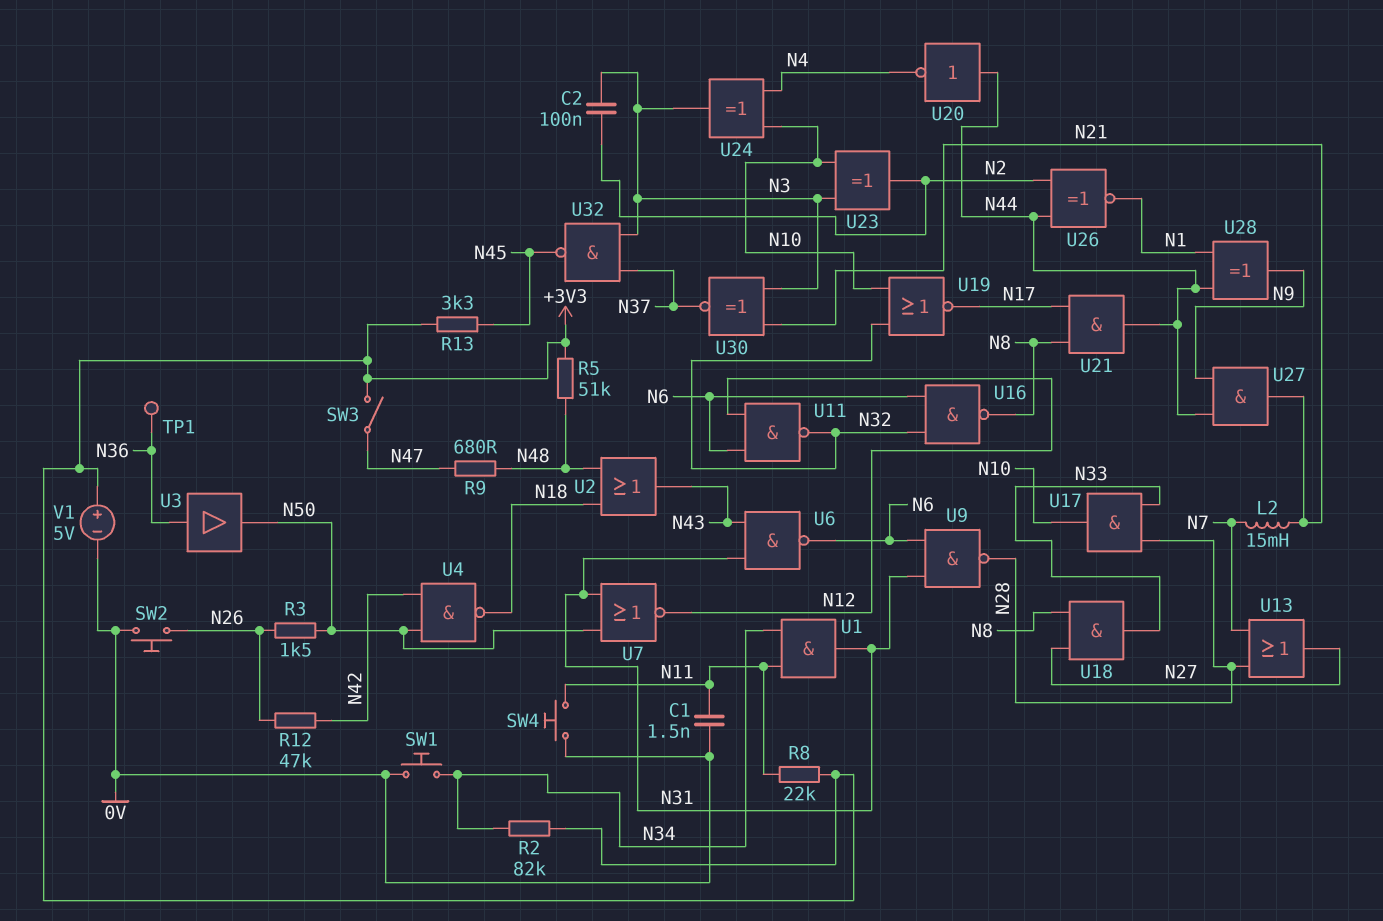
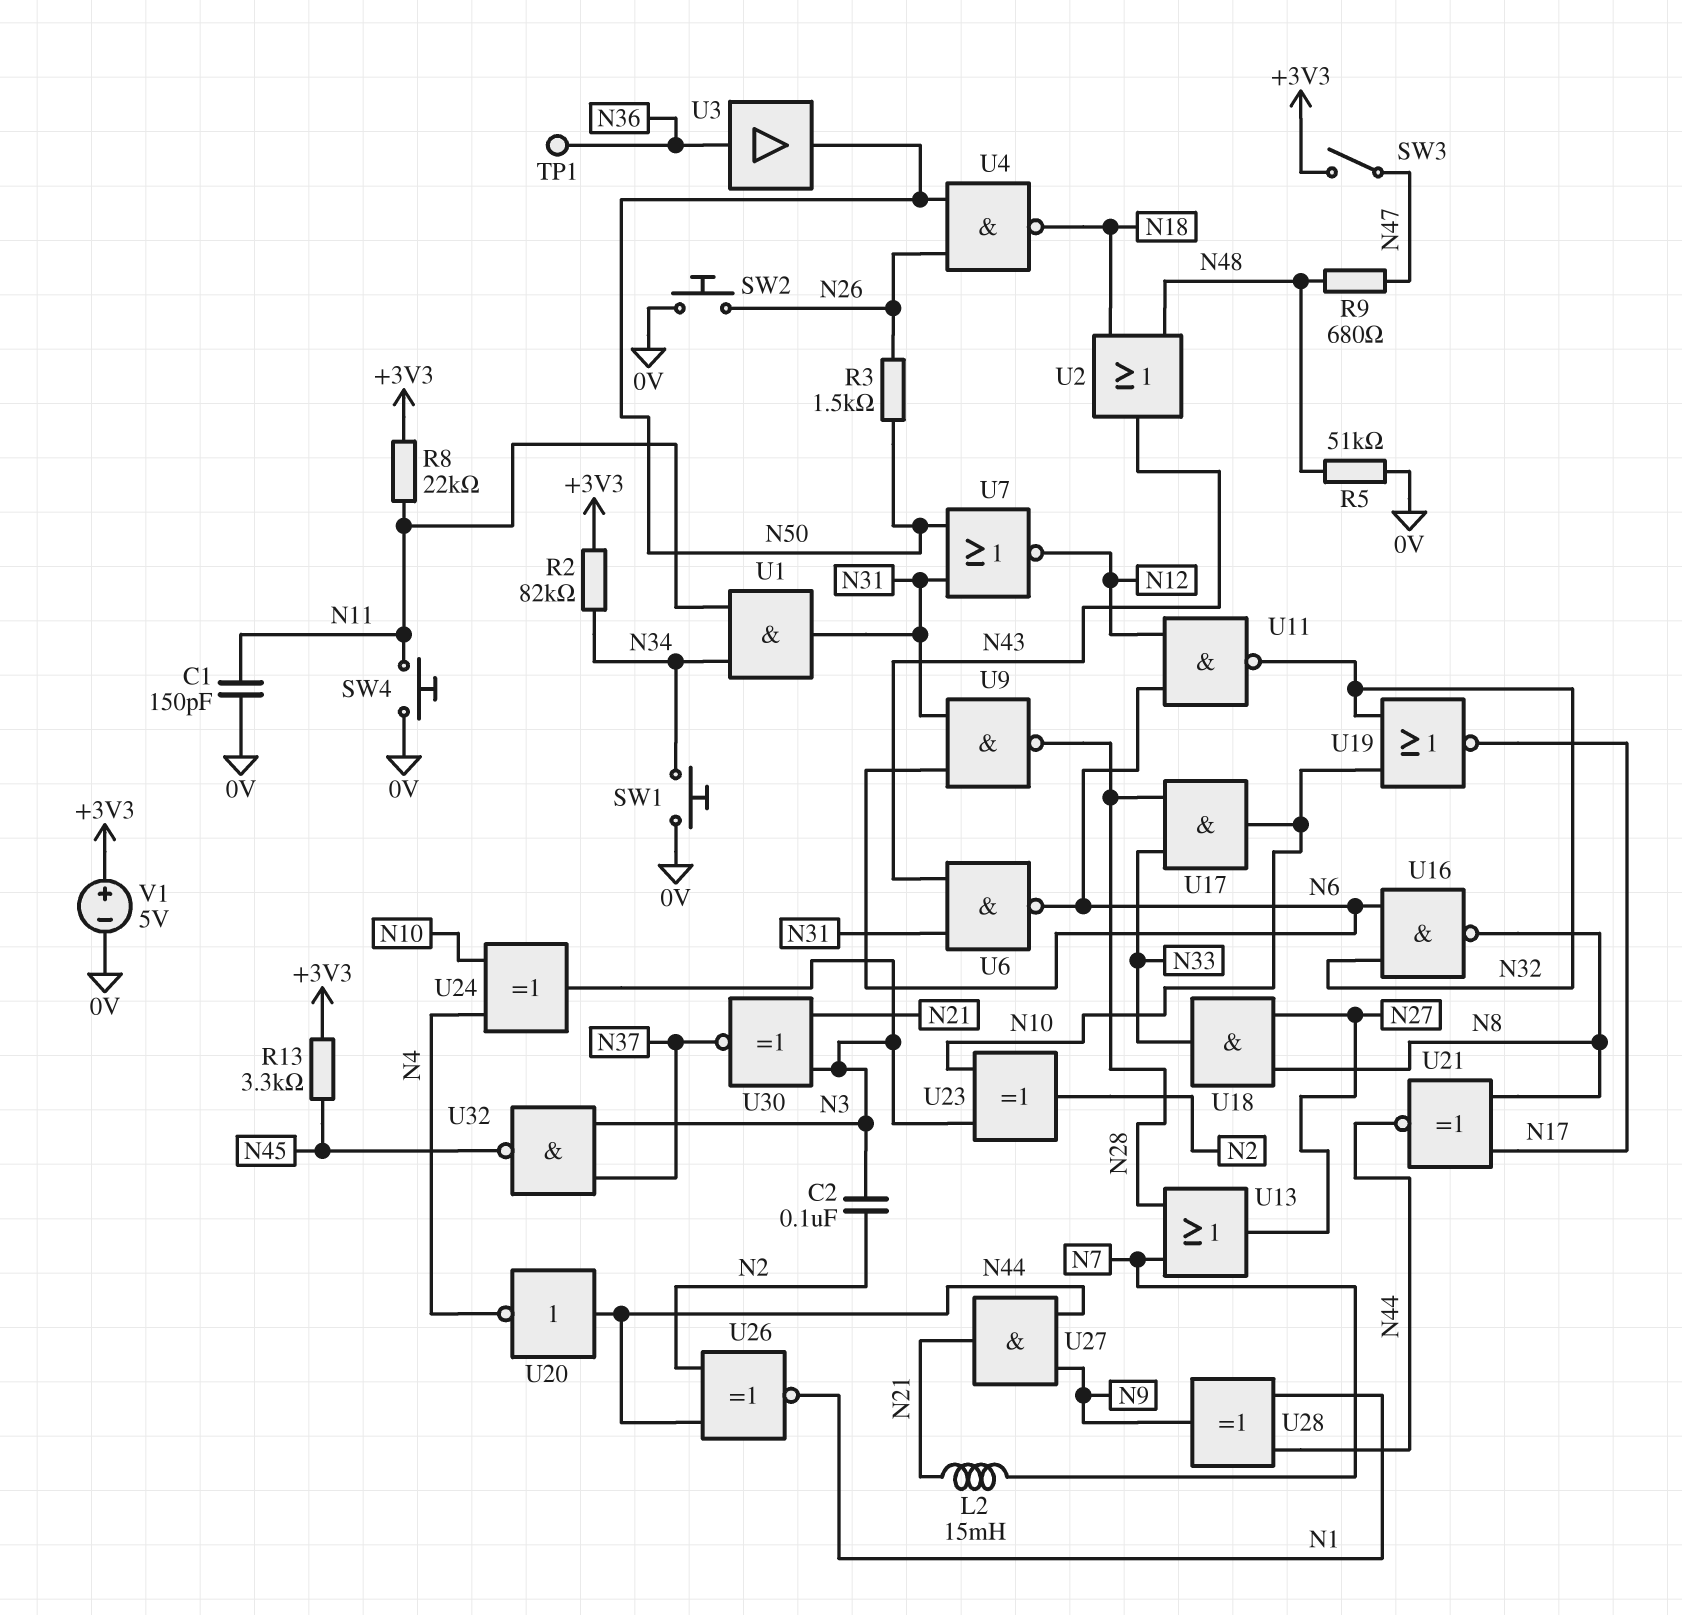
C1: 1.5nF (0V, N11) -> 150pF (0V, N11)
R5: 51k (+3V3, N48) -> 51k (0V, N48)
R12: 47k (N26, N42) -> none
U4: NAND (in N42, in N50, out N18) -> NAND (in N26, in N50, out N18)
U21: AND (in N8, in N17, out N44) -> XNOR (in N8, in N17, out N44)

